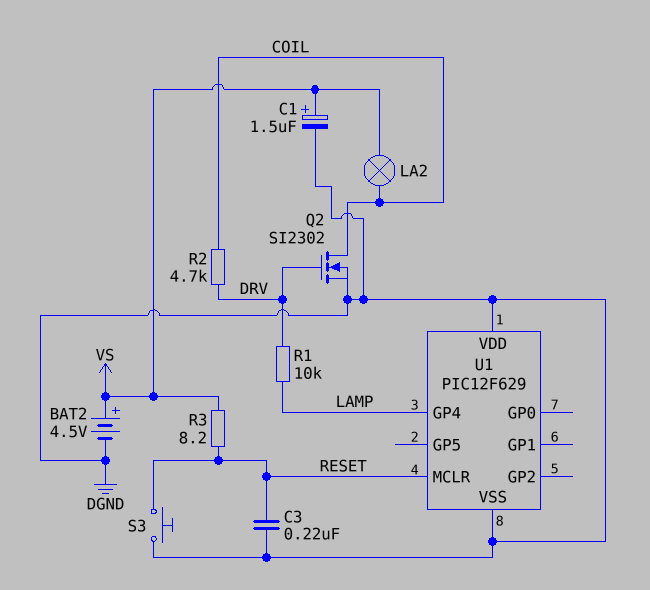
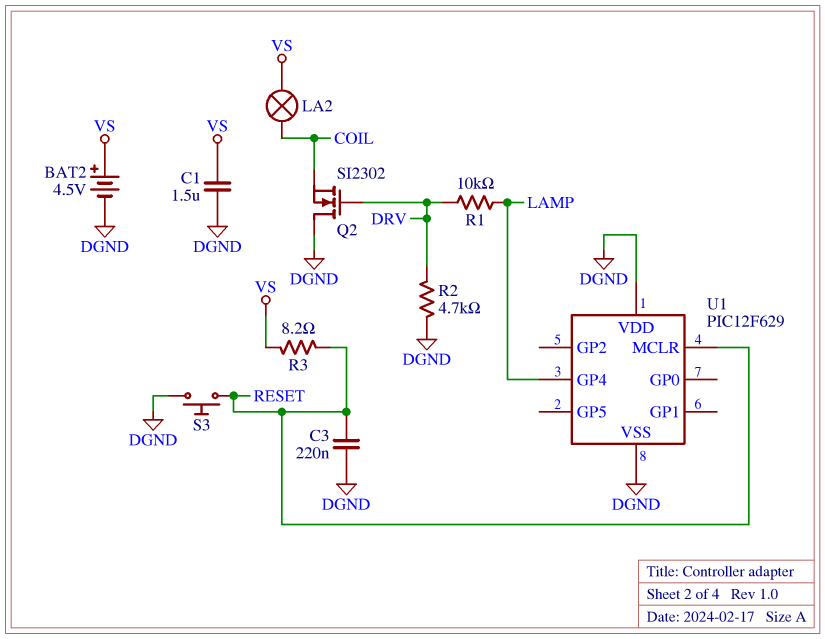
C1: 1.5uF (plus VS, minus DGND) -> 1.5uF (DGND, VS)
Q2: NMOS SI2302 (G DRV, D COIL, S DGND) -> NMOS SI2302 (G DRV, D DGND, S COIL)
R2: 4.7k (COIL, DRV) -> 4.7k (DGND, DRV)

